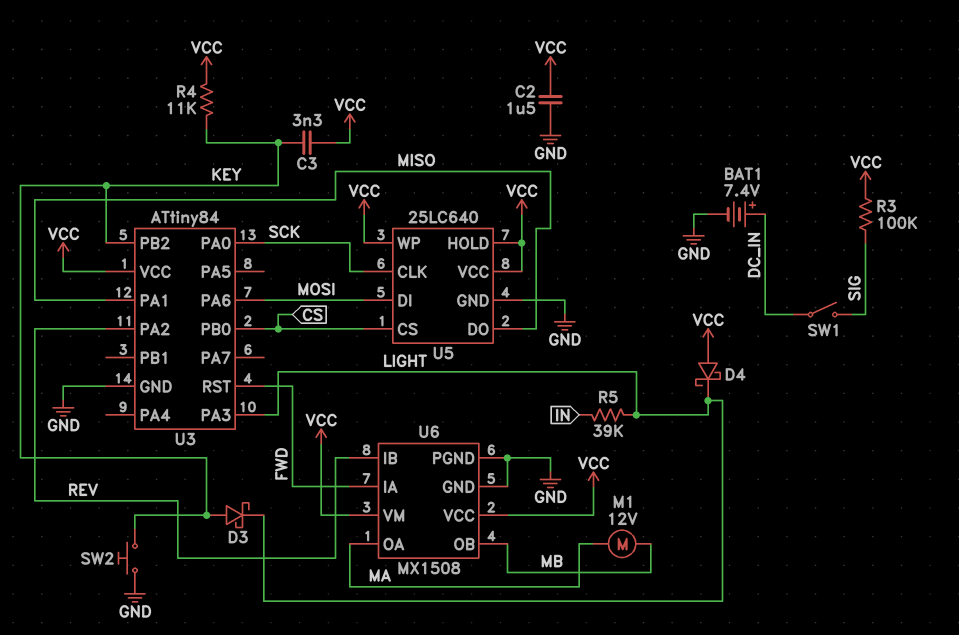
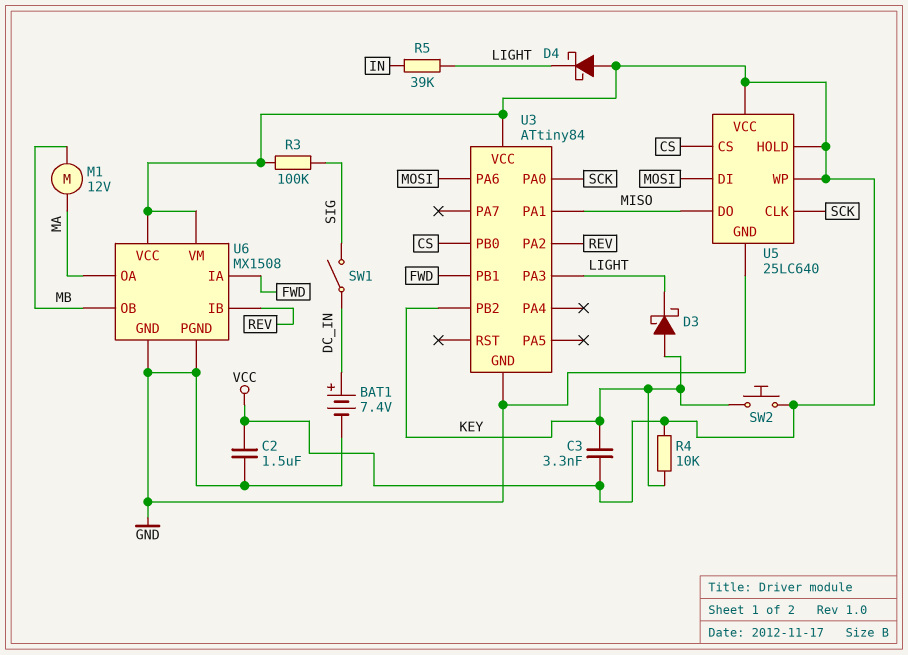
R4: 11k (KEY, VCC) -> 10k (KEY, VCC)
SW2: button (GND, KEY) -> button (KEY, VCC)
U3 pin PB1: none -> FWD
U3 pin RST: FWD -> none

